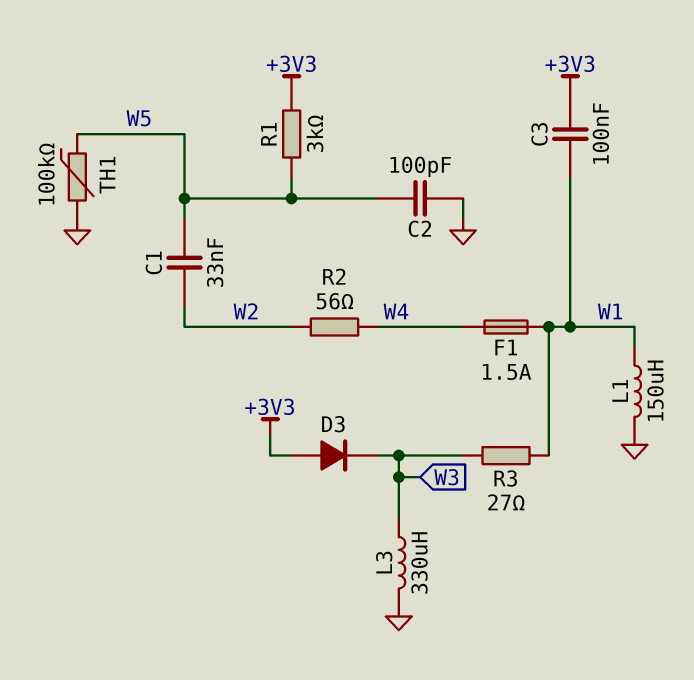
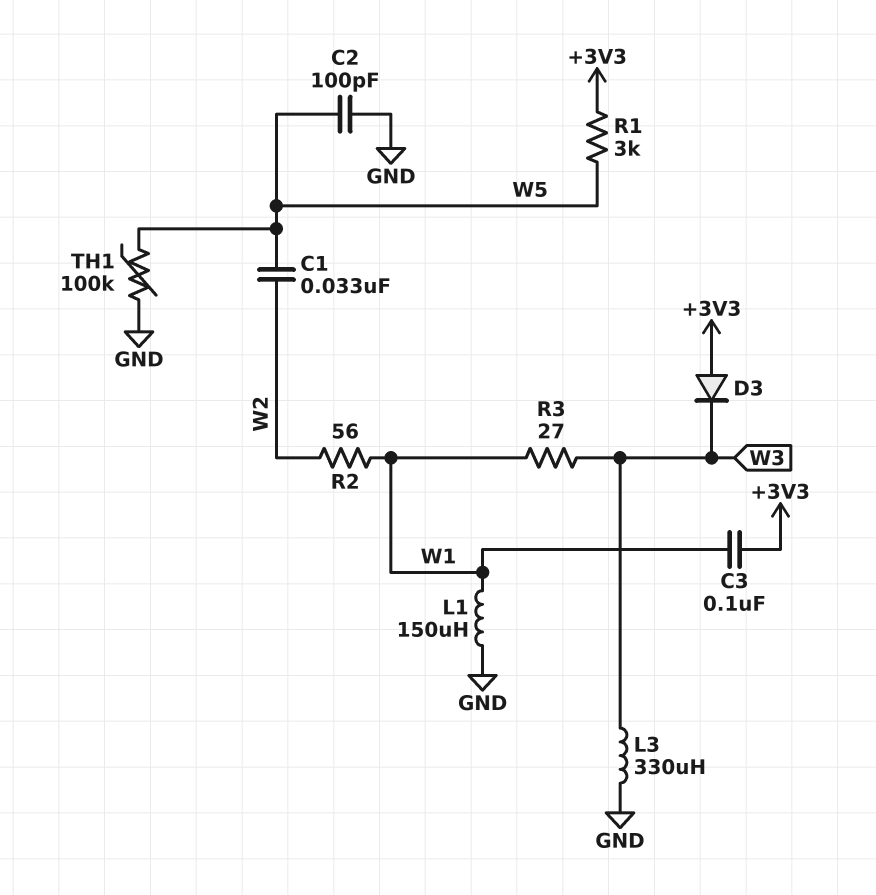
F1: 1.5A (W1, W4) -> none
R2: 56 (W2, W4) -> 56 (W1, W2)

